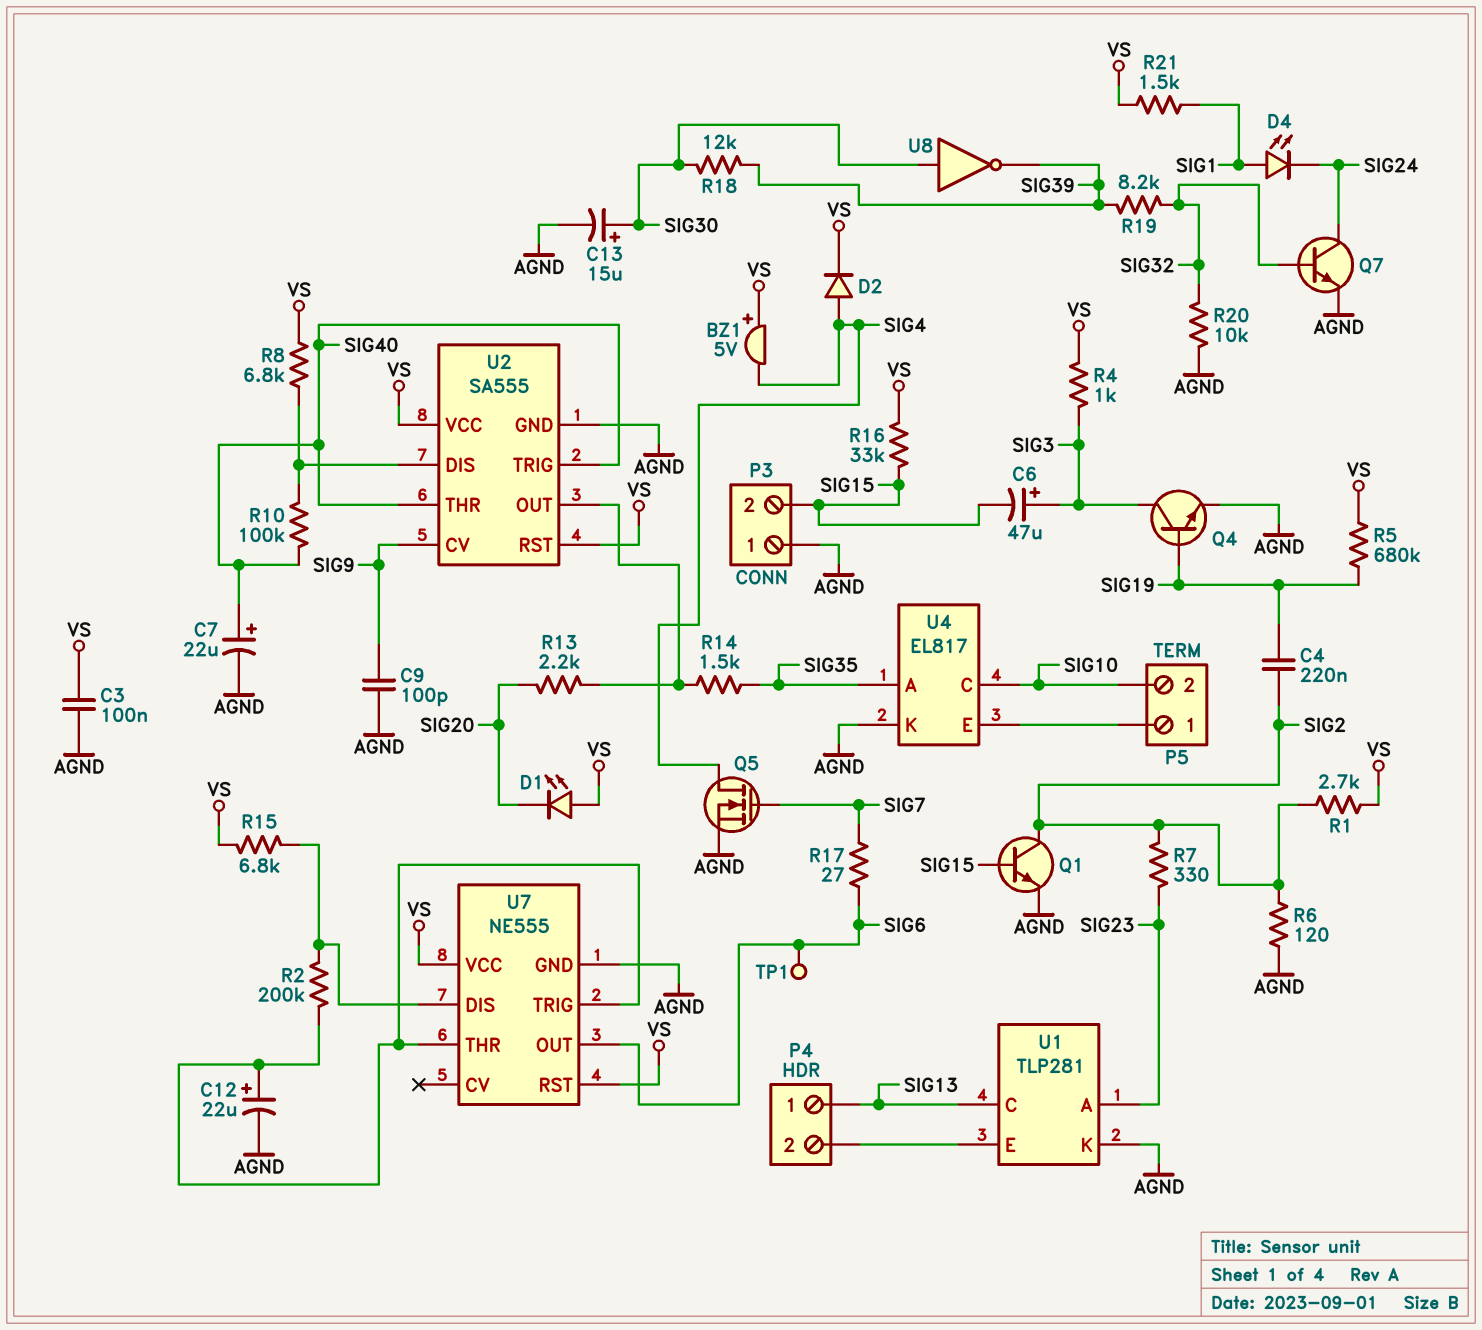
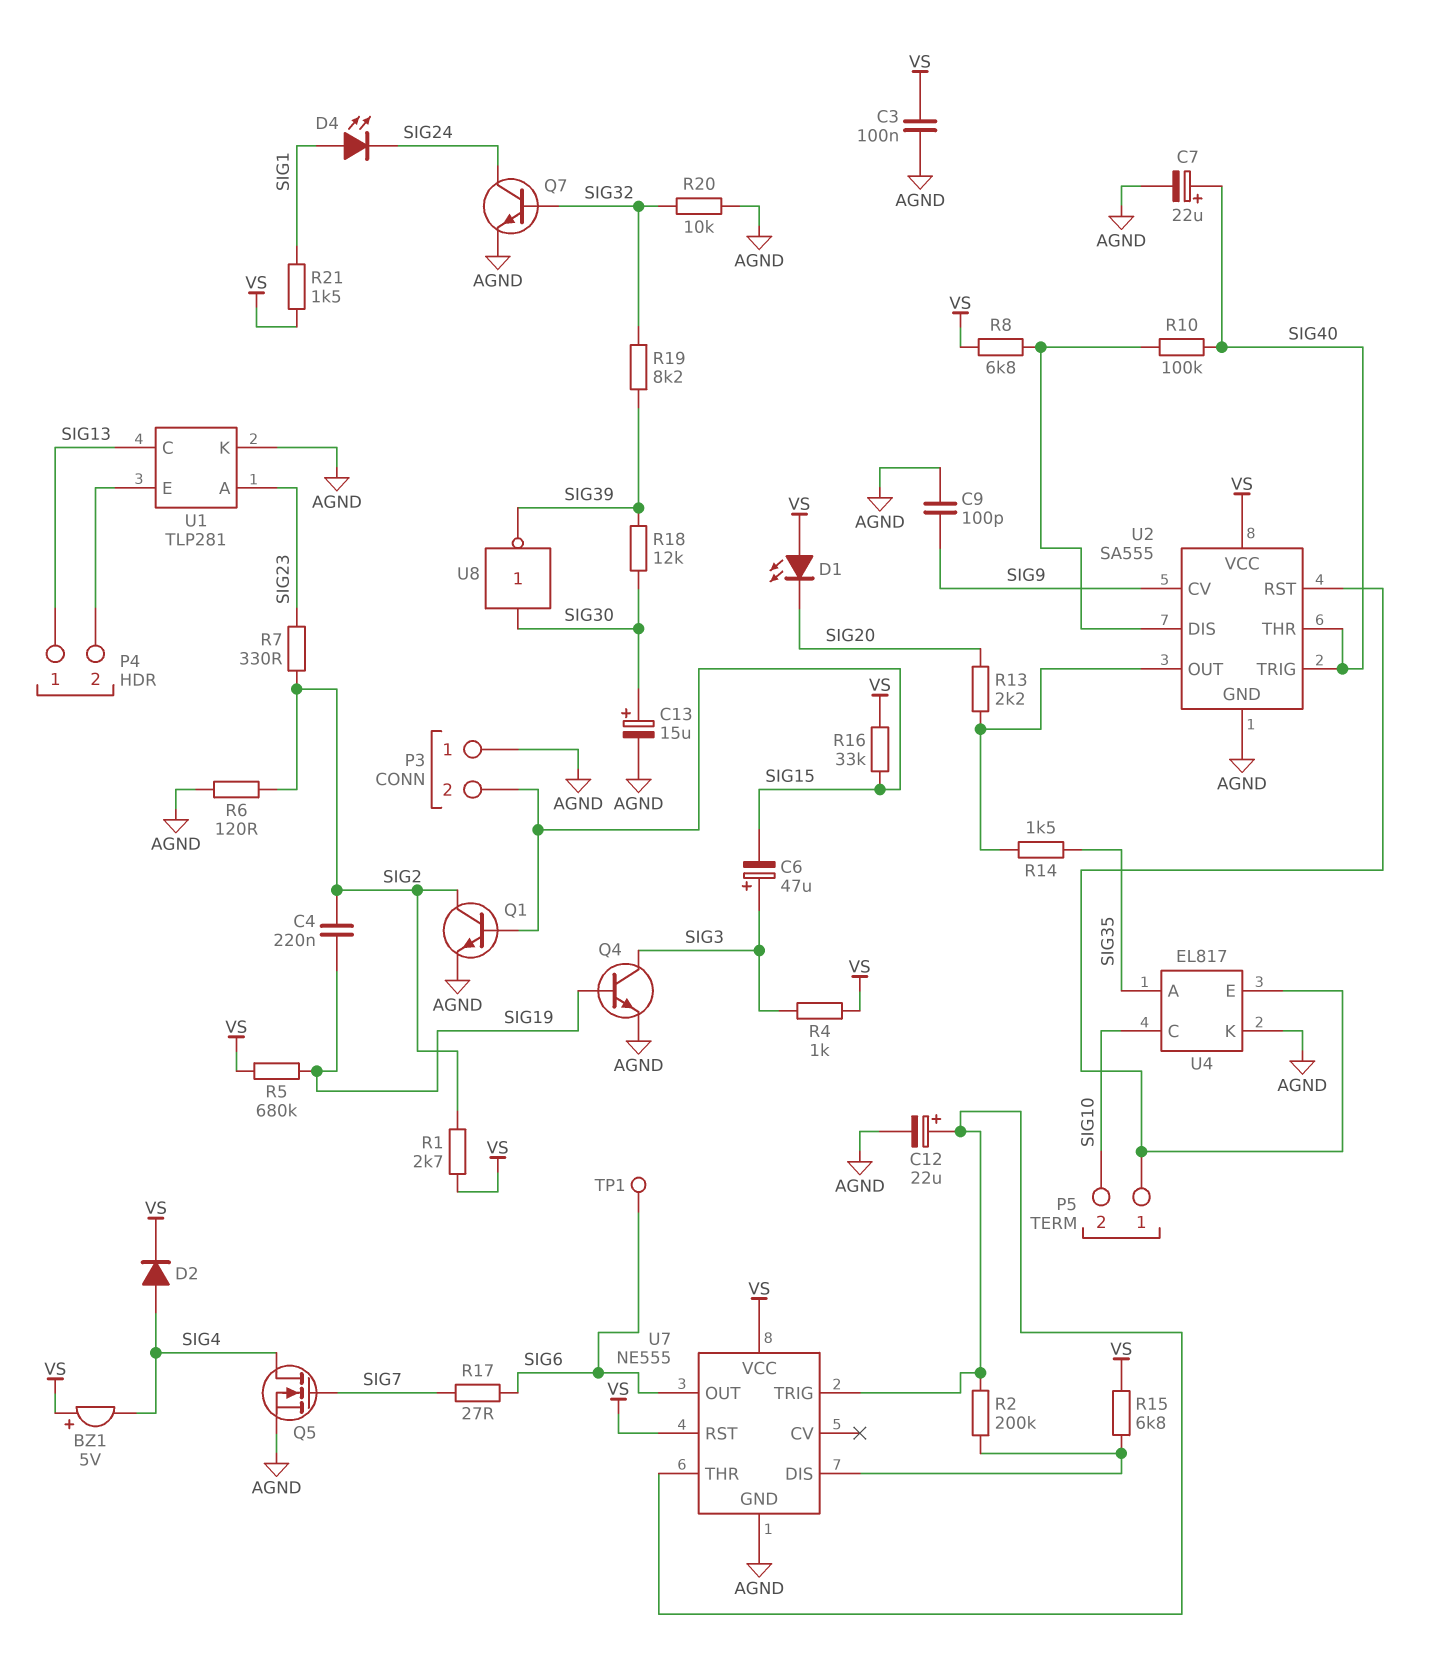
U2 pin RST: VS -> P5/1

